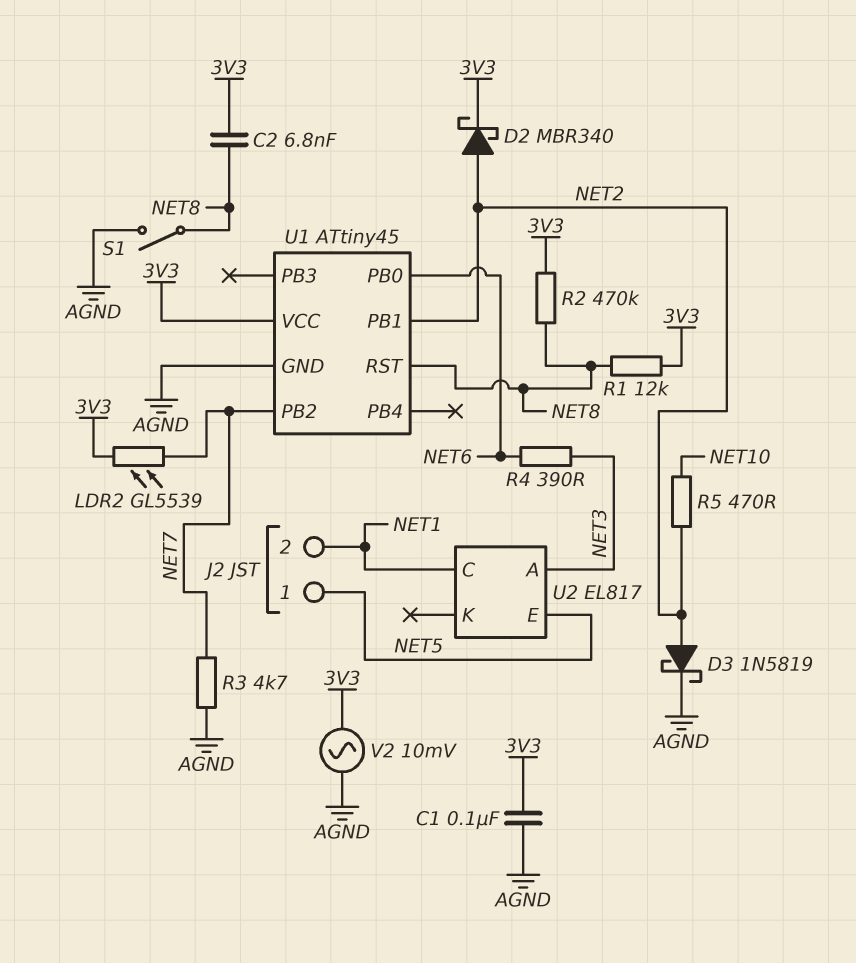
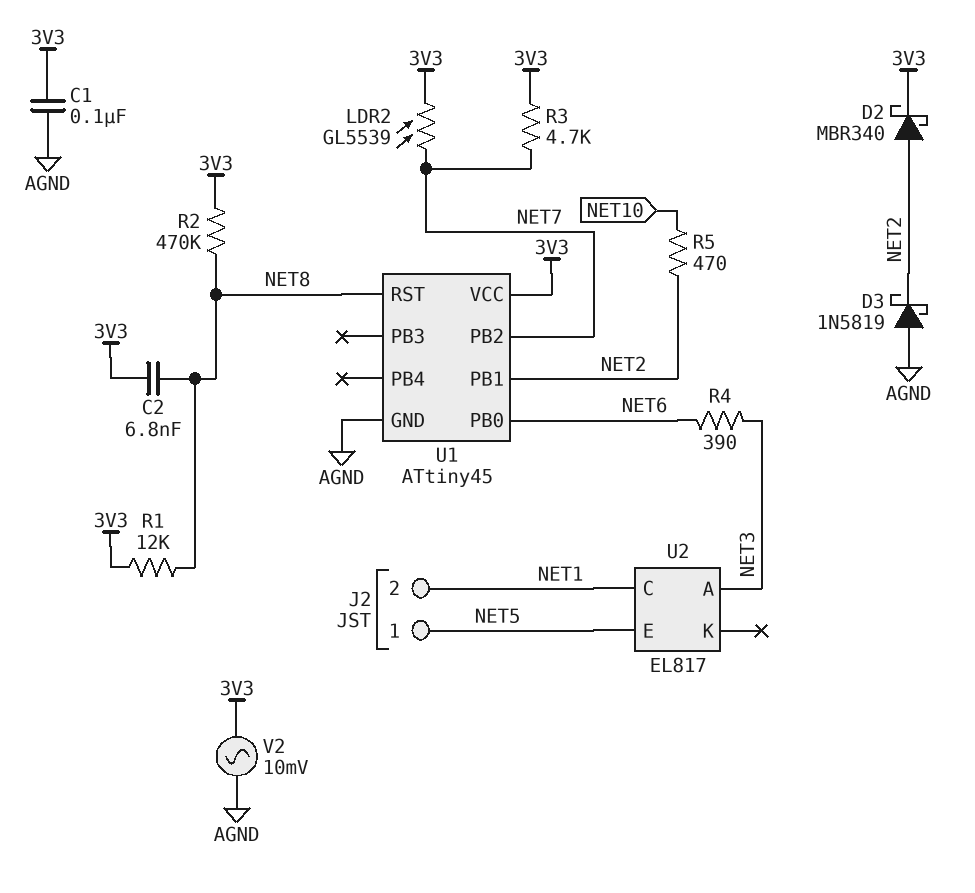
D3: schottky 1N5819 (A NET2, K AGND) -> schottky 1N5819 (A AGND, K NET2)
R3: 4.7k (AGND, NET7) -> 4.7k (3V3, NET7)
S1: switch (AGND, NET8) -> none

